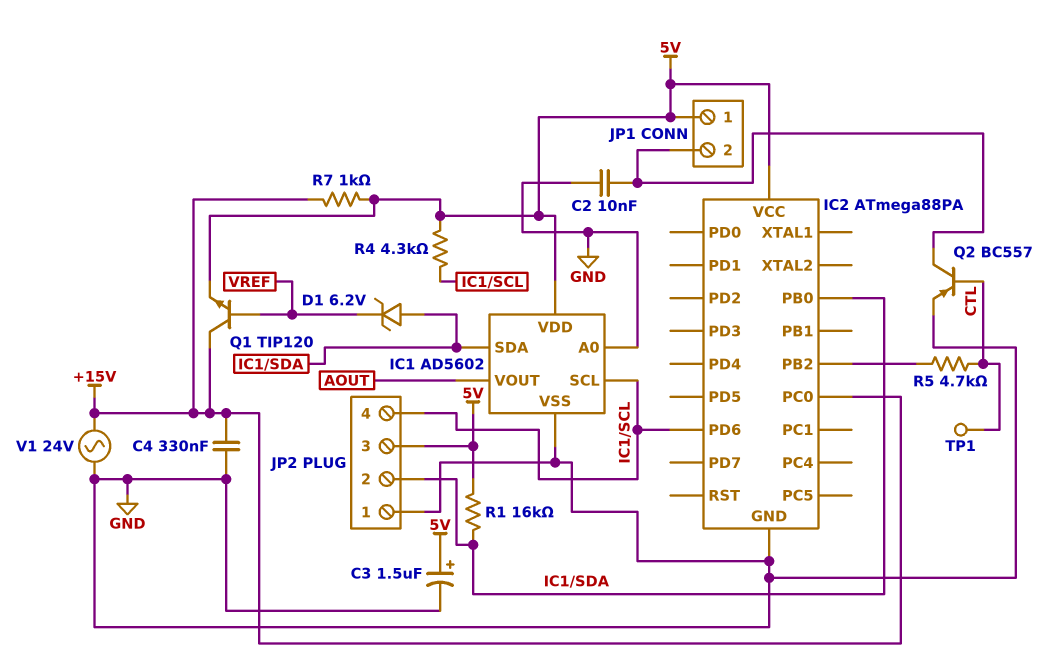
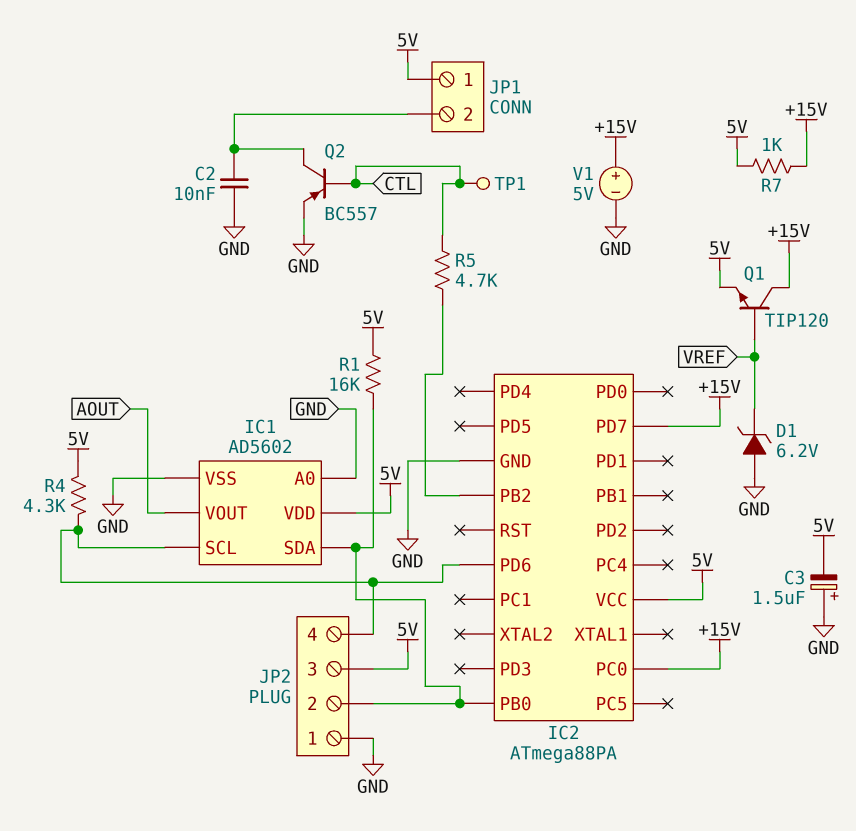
C3: 1.5uF (plus 5V, minus GND) -> 1.5uF (plus GND, minus 5V)
C4: 330nF (+15V, GND) -> none
D1: zener 6.2V (A IC1/SDA, K VREF) -> zener 6.2V (A GND, K VREF)
IC2 pin PD7: none -> +15V
V1: AC 24V (+15V, GND) -> 5V (plus +15V, minus GND)

